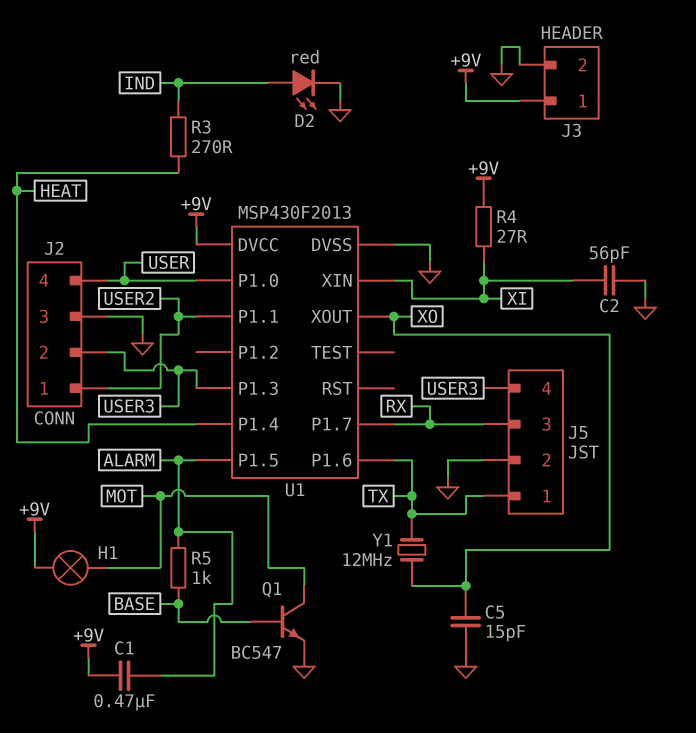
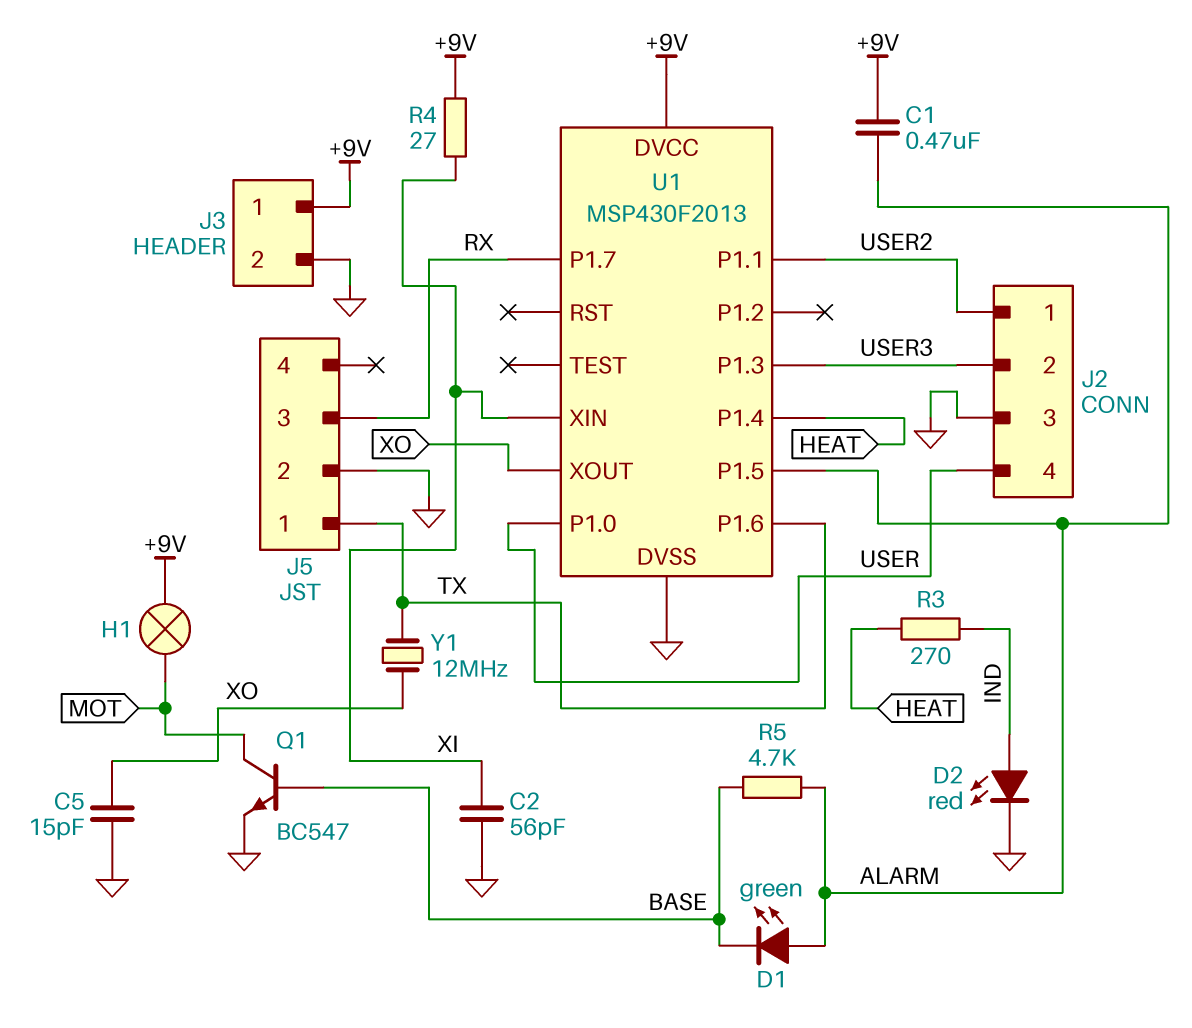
D1: none -> LED green (A ALARM, K BASE)
J5 pin 4: USER3 -> none
R5: 1k (ALARM, BASE) -> 4.7k (ALARM, BASE)

